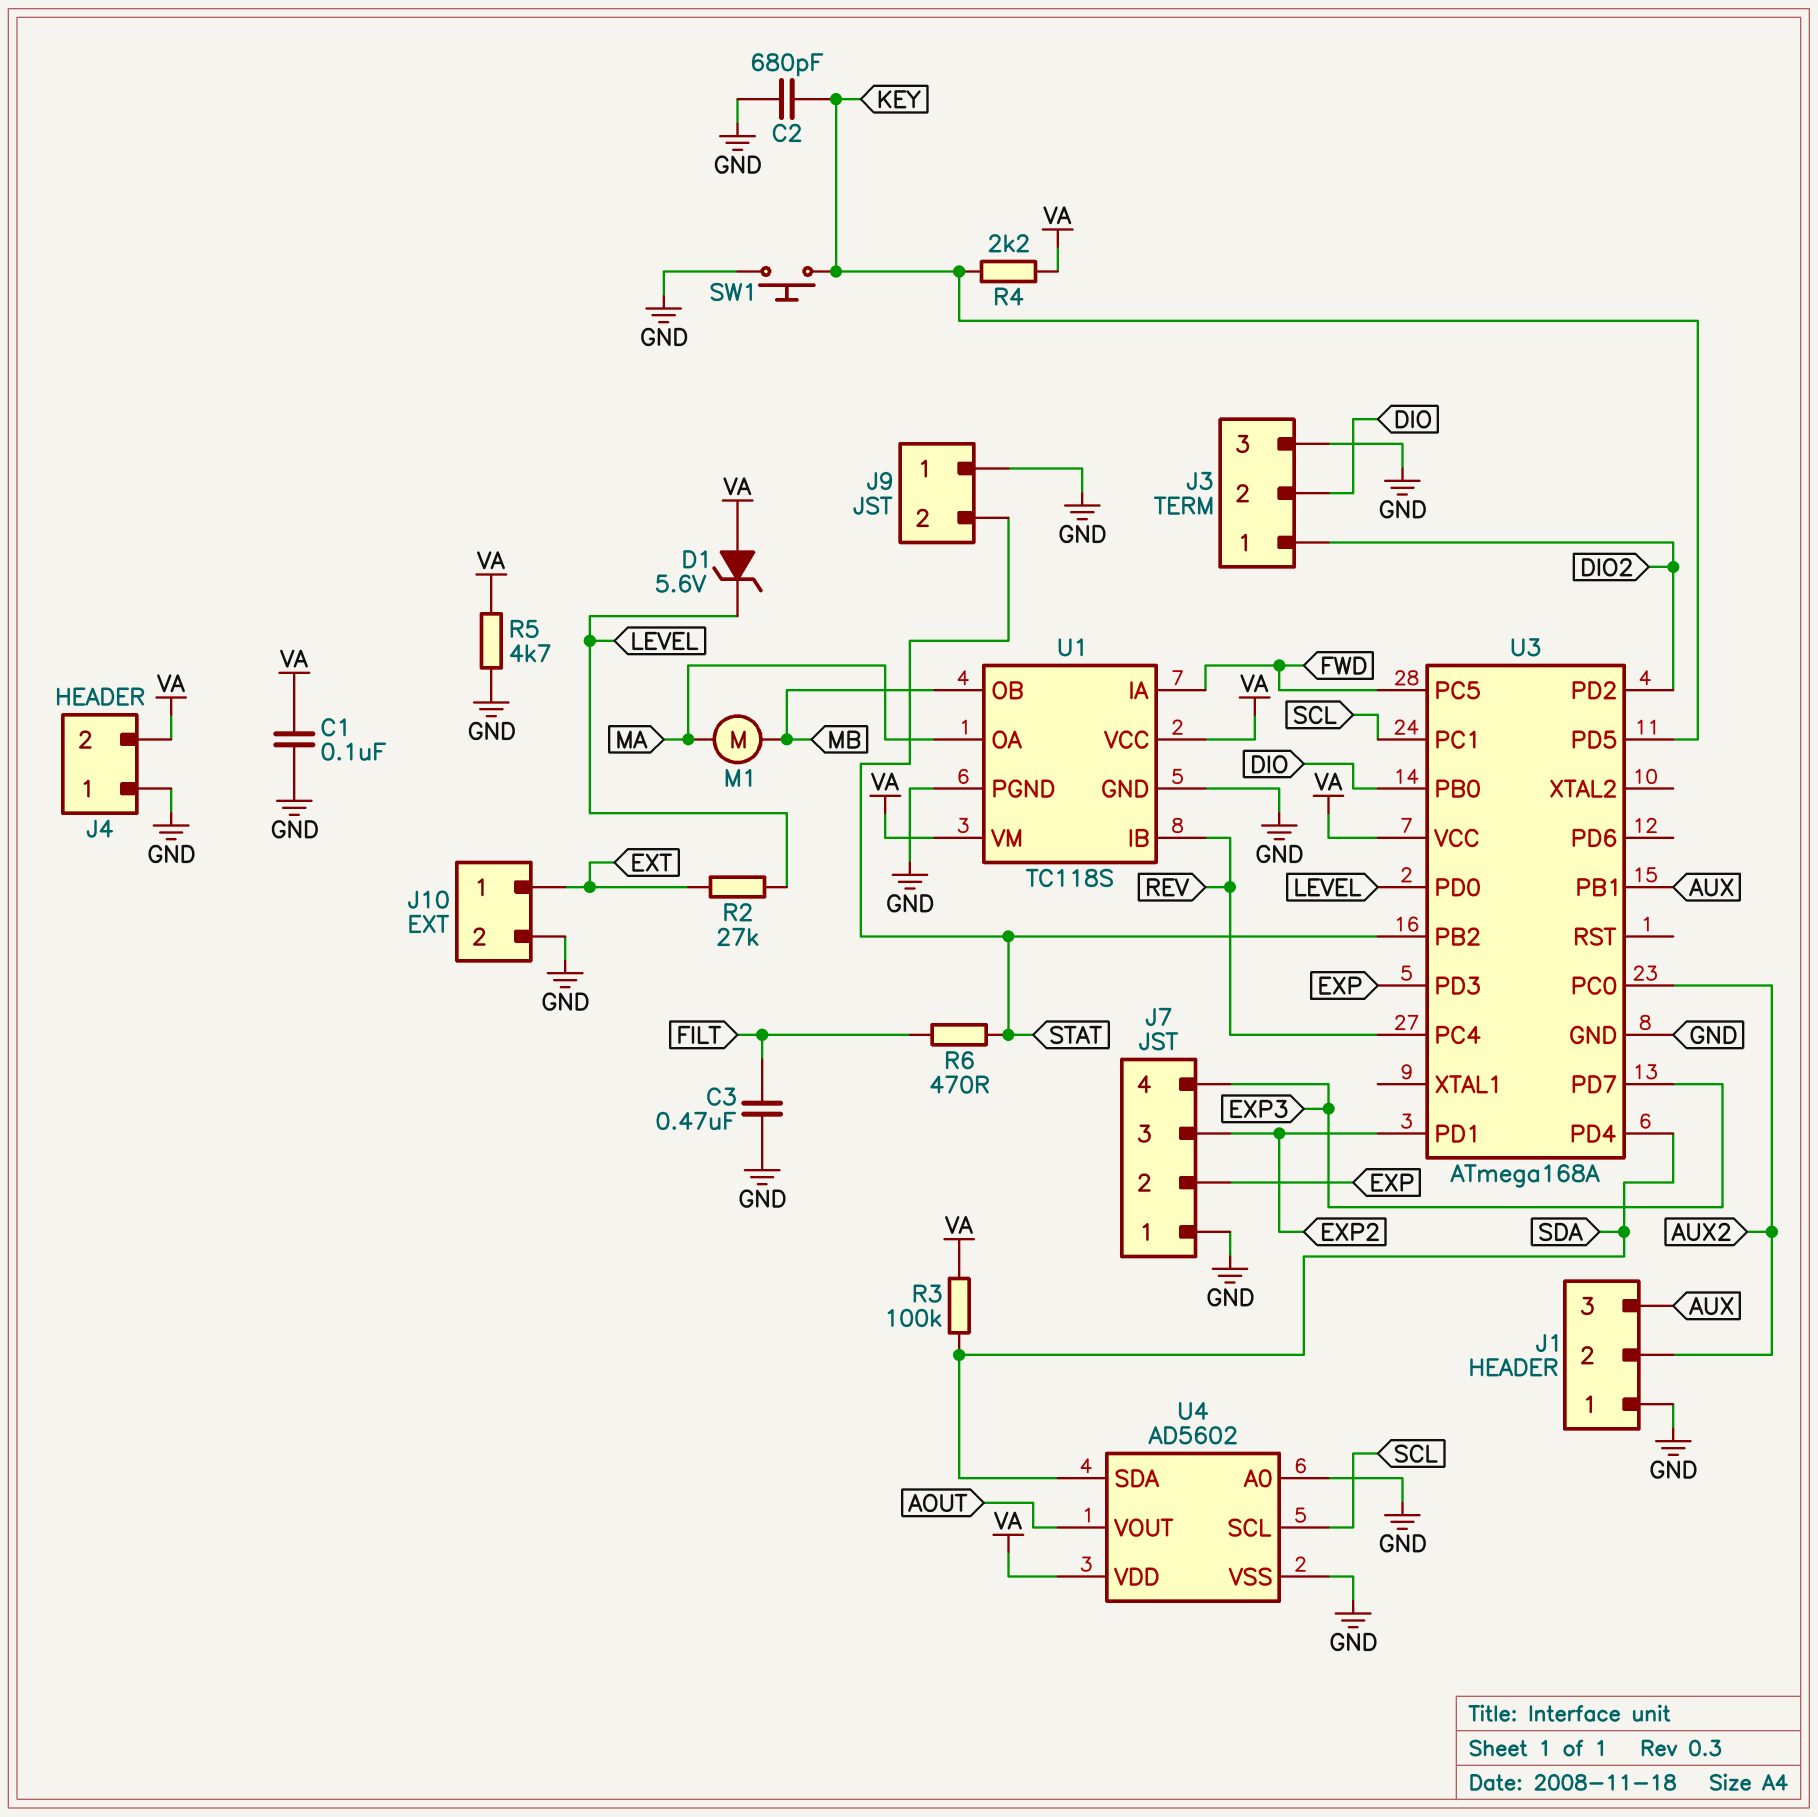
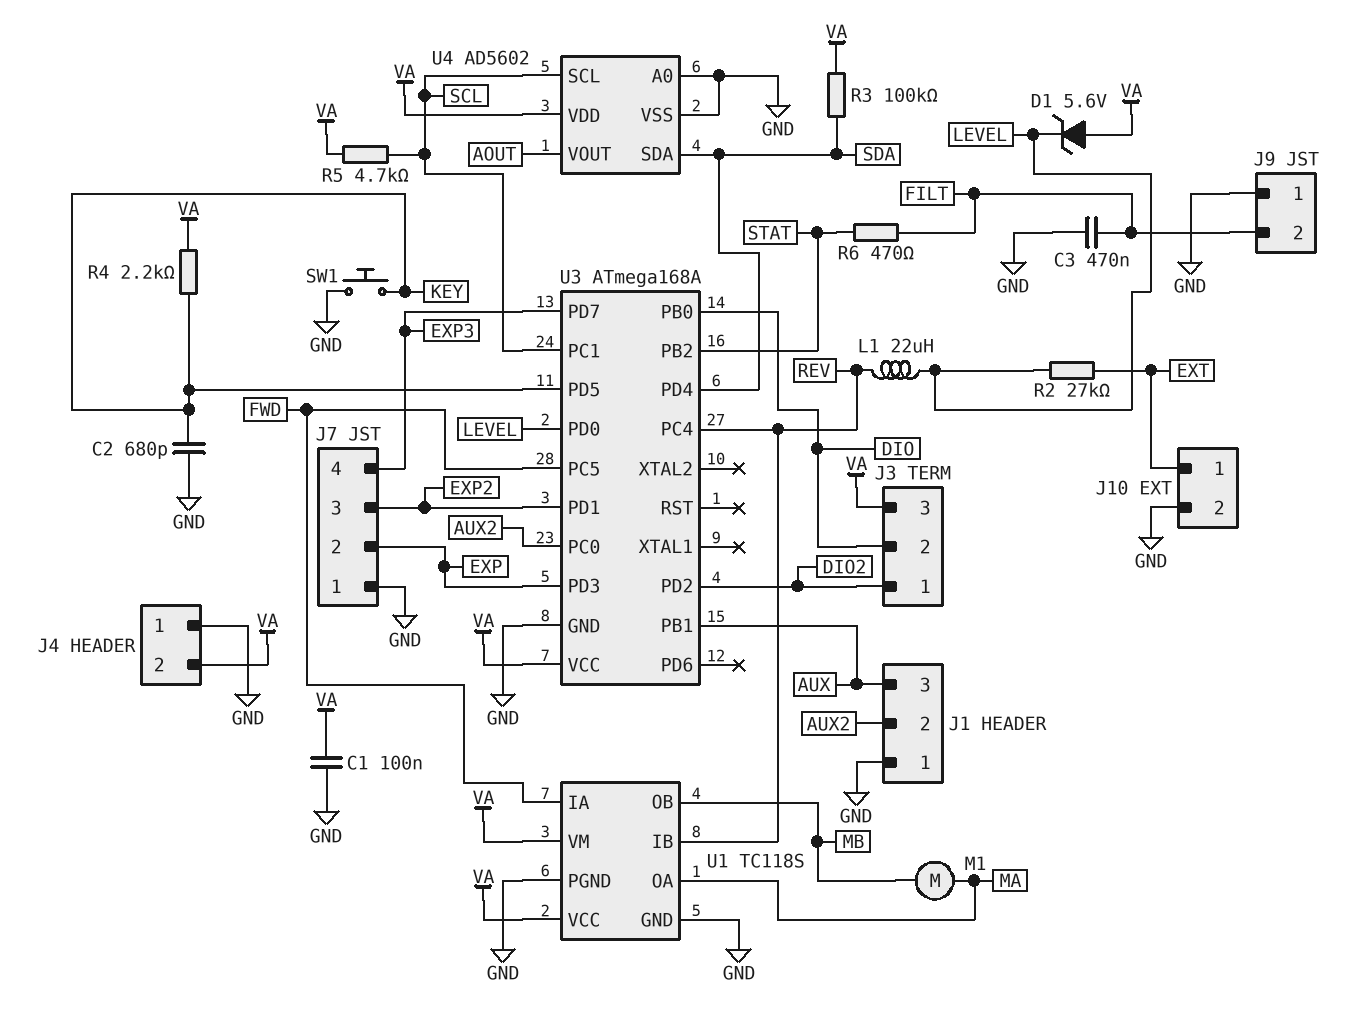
J3 pin 3: GND -> VA
J9 pin 2: STAT -> FILT
L1: none -> 22uH (LEVEL, REV)
R5: 4.7k (GND, VA) -> 4.7k (SCL, VA)

